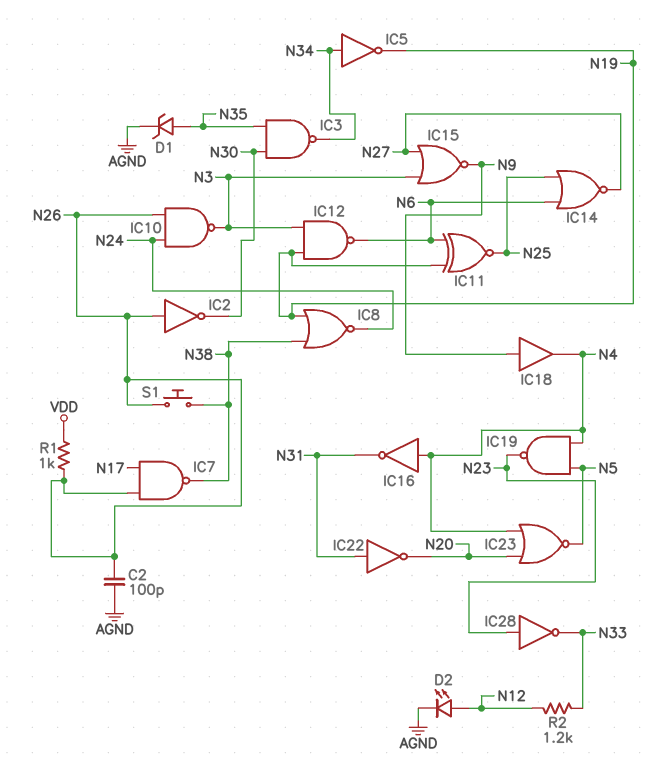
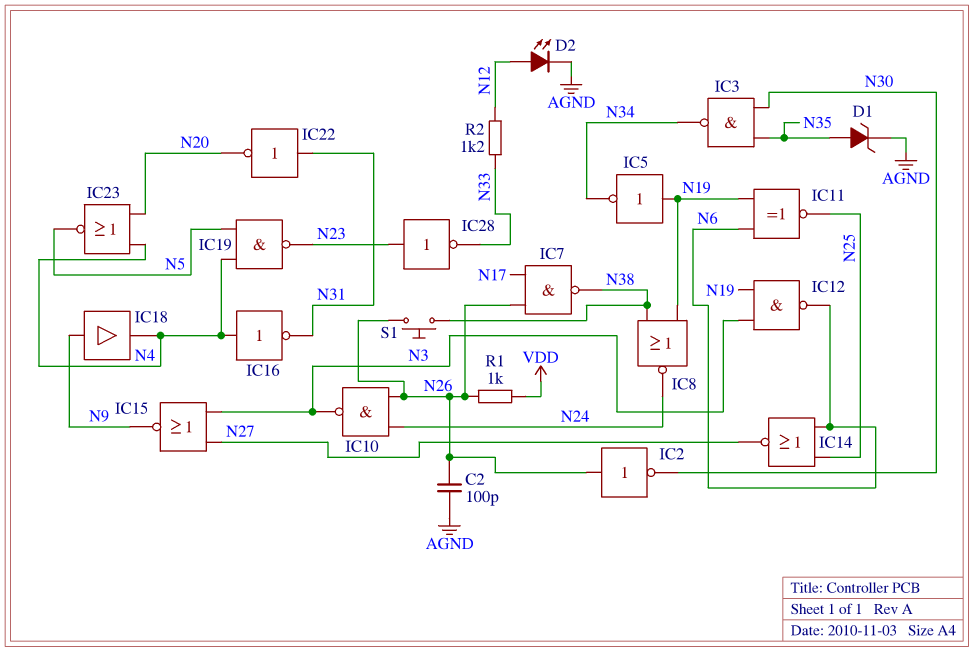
IC5: NOT (in N34, out N19) -> NOT (in N19, out N34)

